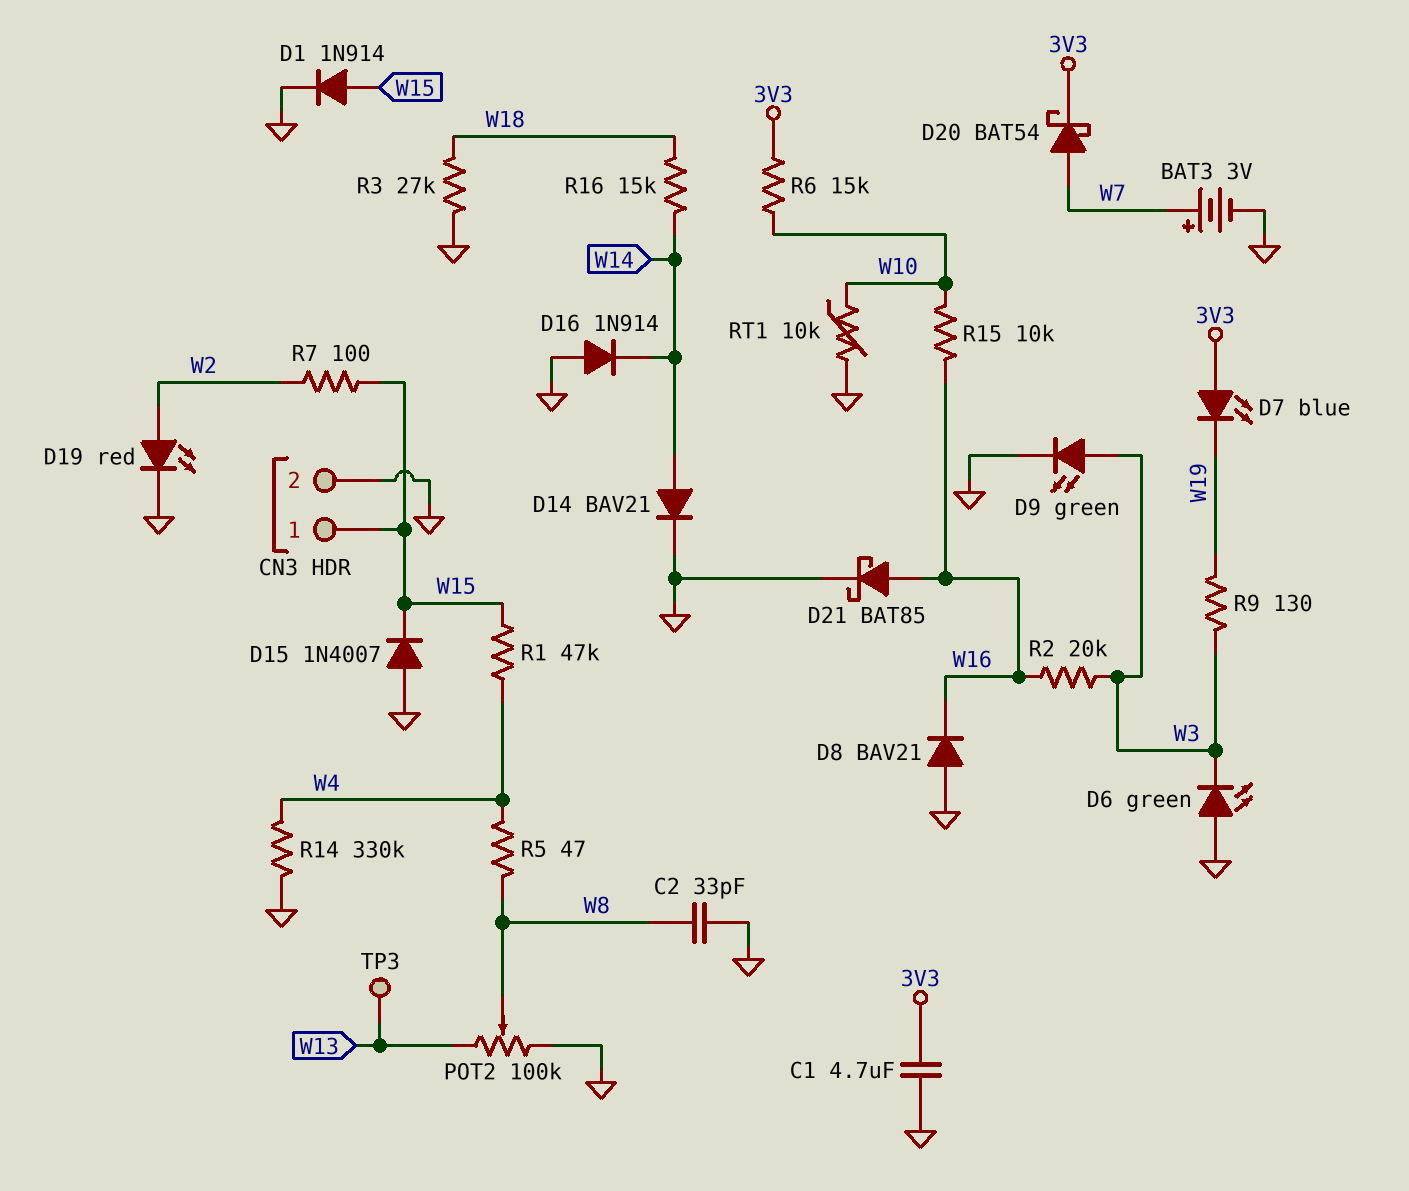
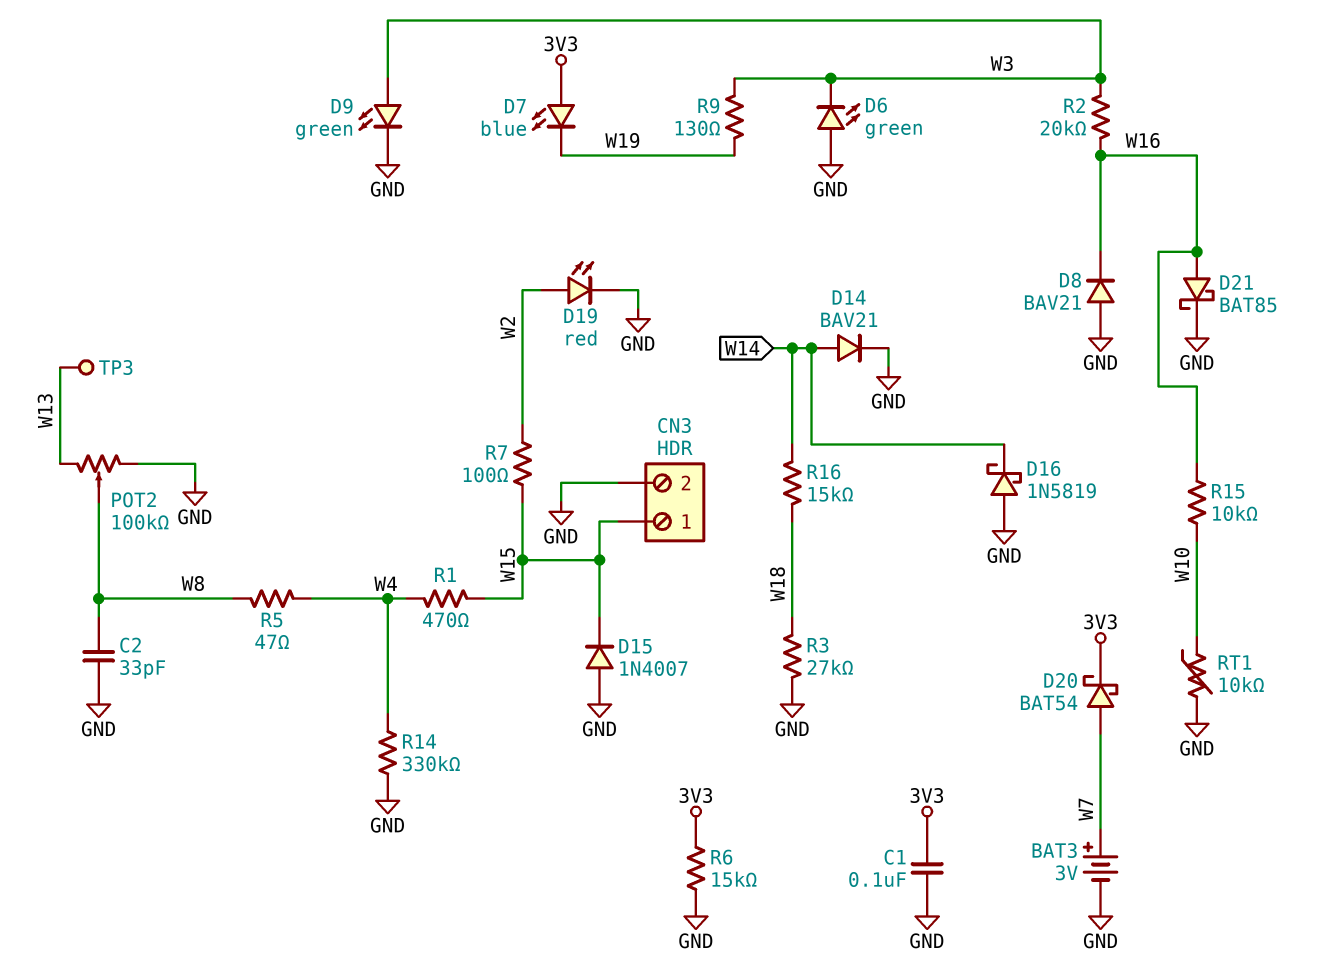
C1: 4.7uF (3V3, GND) -> 100nF (3V3, GND)
D1: diode 1N914 (A W15, K GND) -> none
D16: diode 1N914 (A GND, K W14) -> schottky 1N5819 (A GND, K W14)
R1: 47k (W4, W15) -> 470 (W4, W15)
R6: 15k (3V3, W10) -> 15k (3V3, GND)

